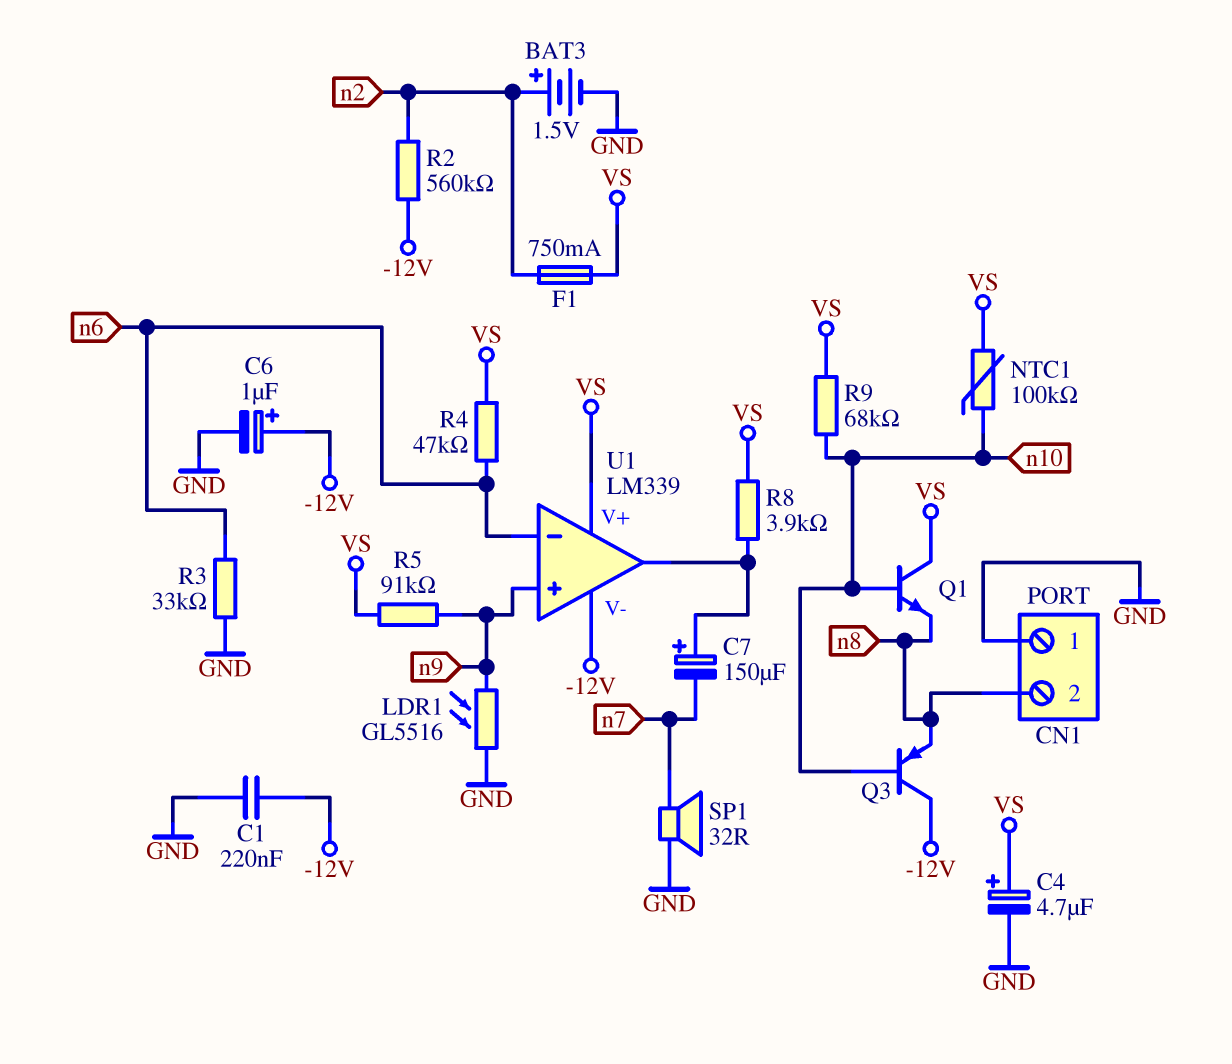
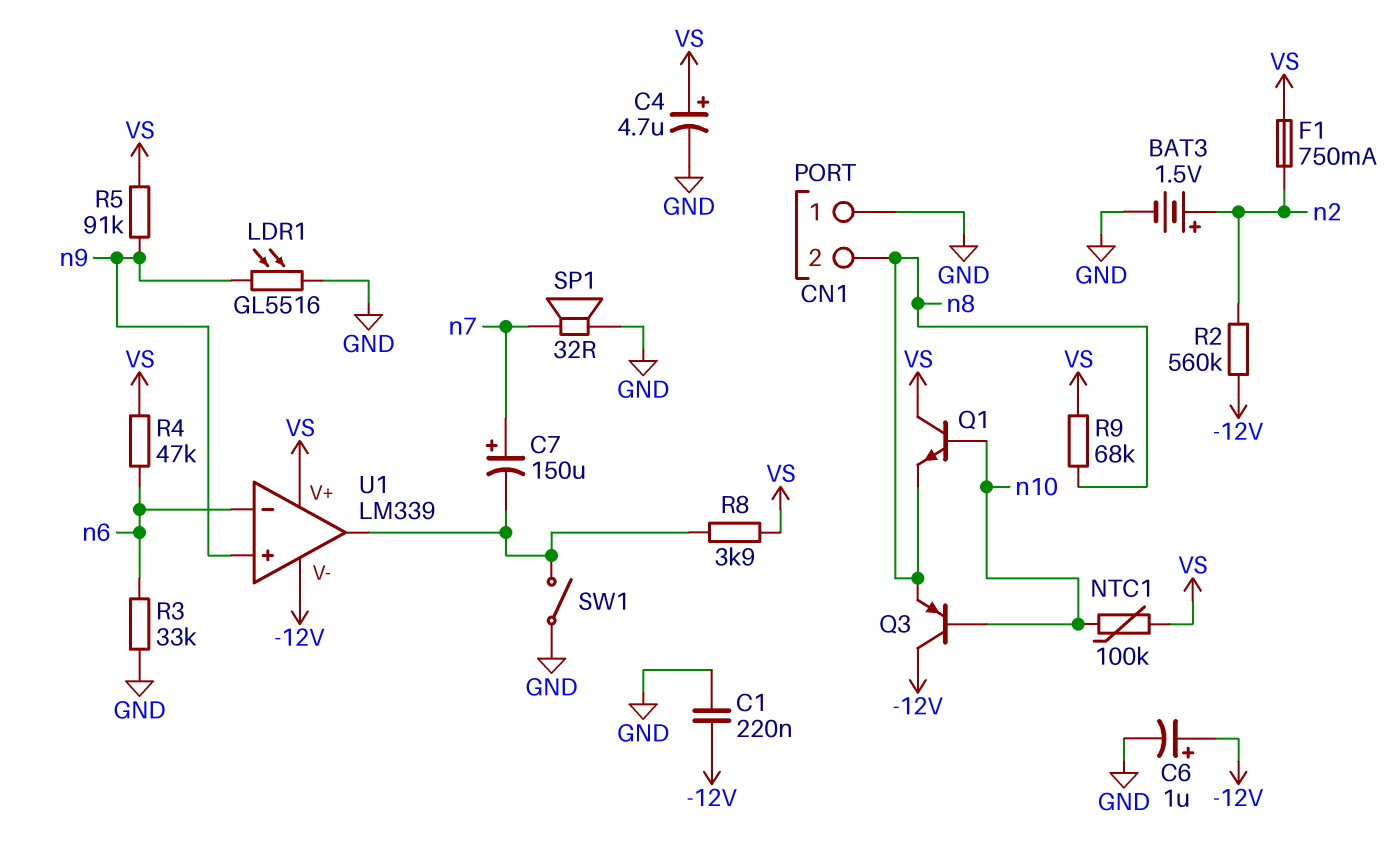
C7: 150uF (plus U1/out, minus n7) -> 150uF (plus n7, minus U1/out)
R9: 68k (VS, n10) -> 68k (VS, n8)
SW1: none -> switch (GND, U1/out)

